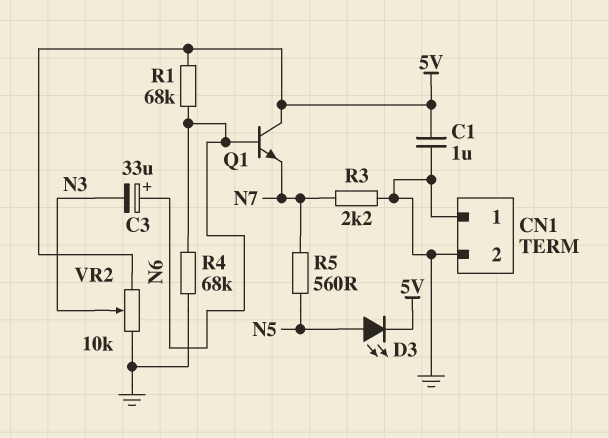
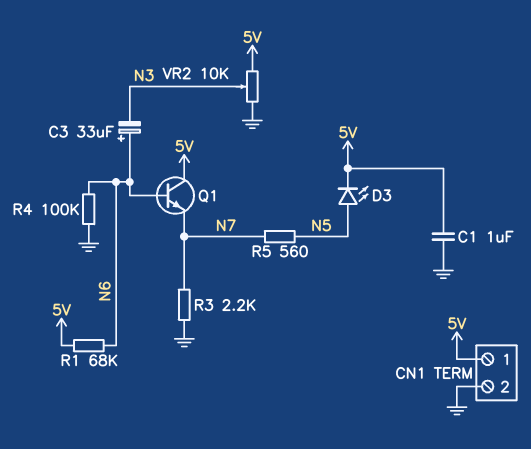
CN1 pin 1: GND -> 5V
R4: 68k (GND, N6) -> 100k (GND, N6)

